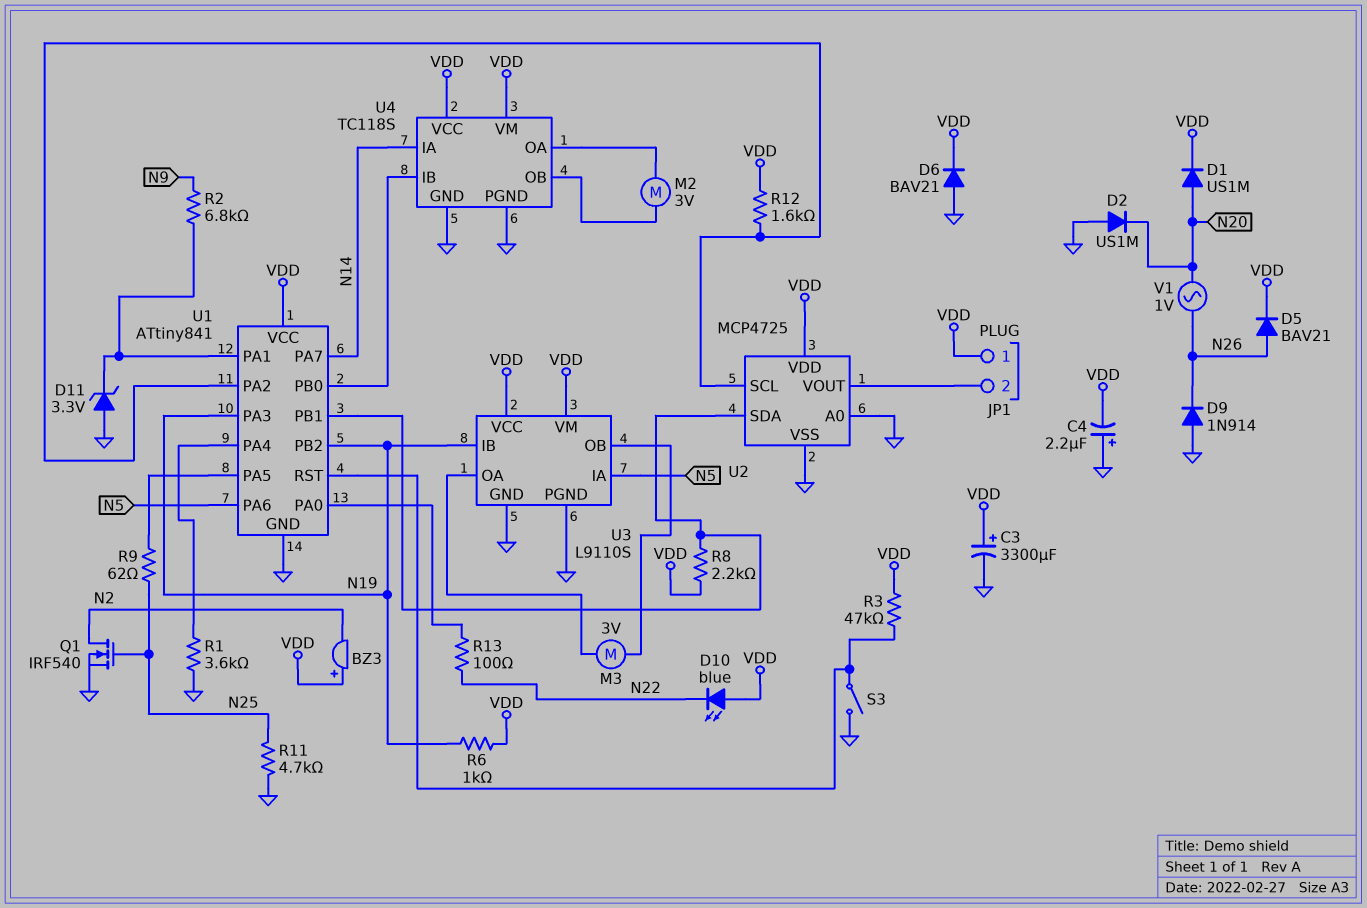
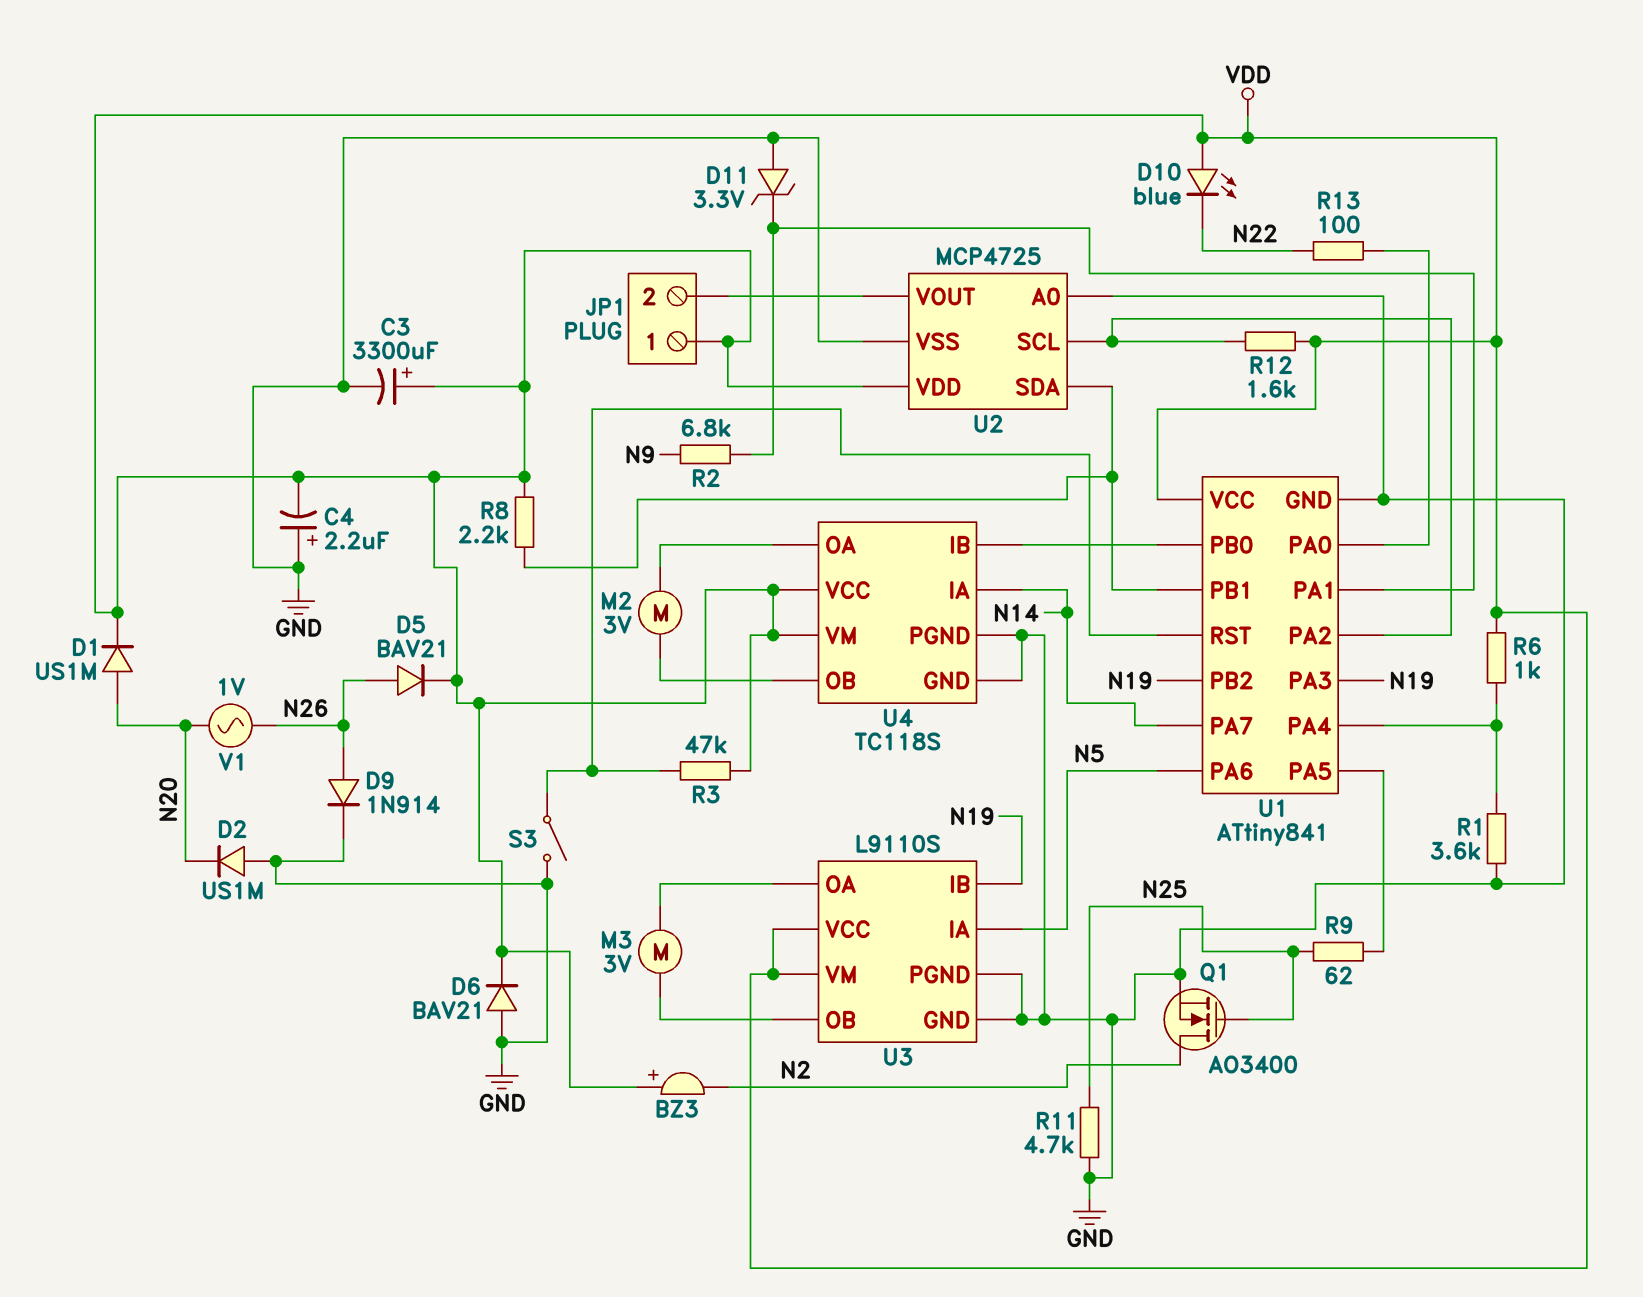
D9: diode 1N914 (A GND, K N26) -> diode 1N914 (A N26, K GND)
Q1: NMOS IRF540 (G N25, D N2, S GND) -> NMOS AO3400 (G N25, D N2, S GND)
R6: 1k (N19, VDD) -> 1k (U1/PA4, VDD)

